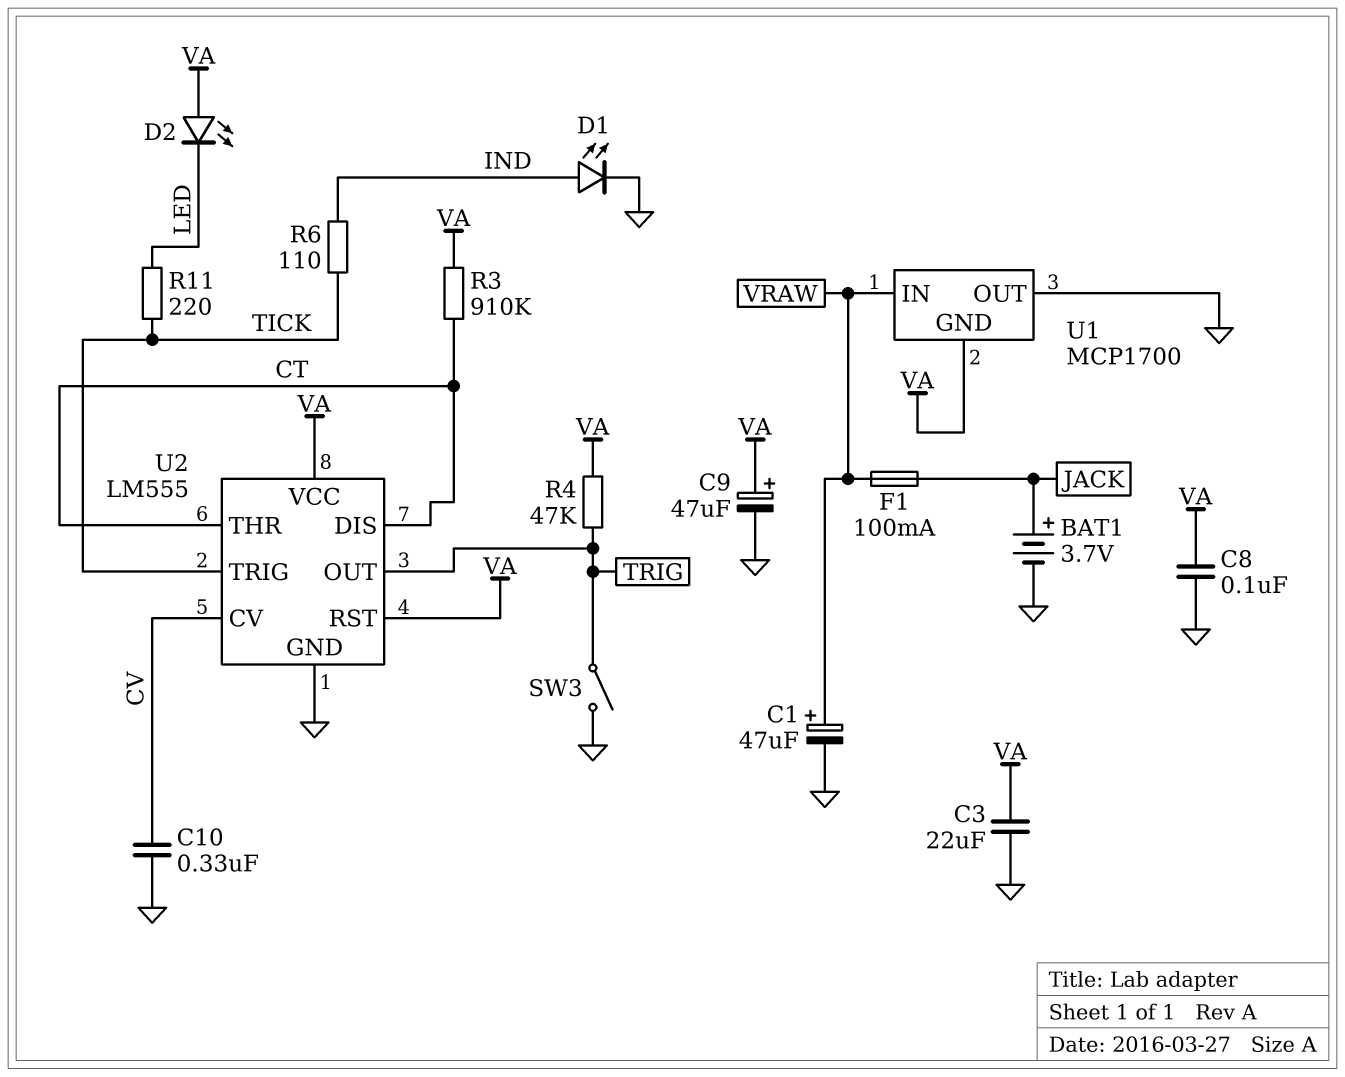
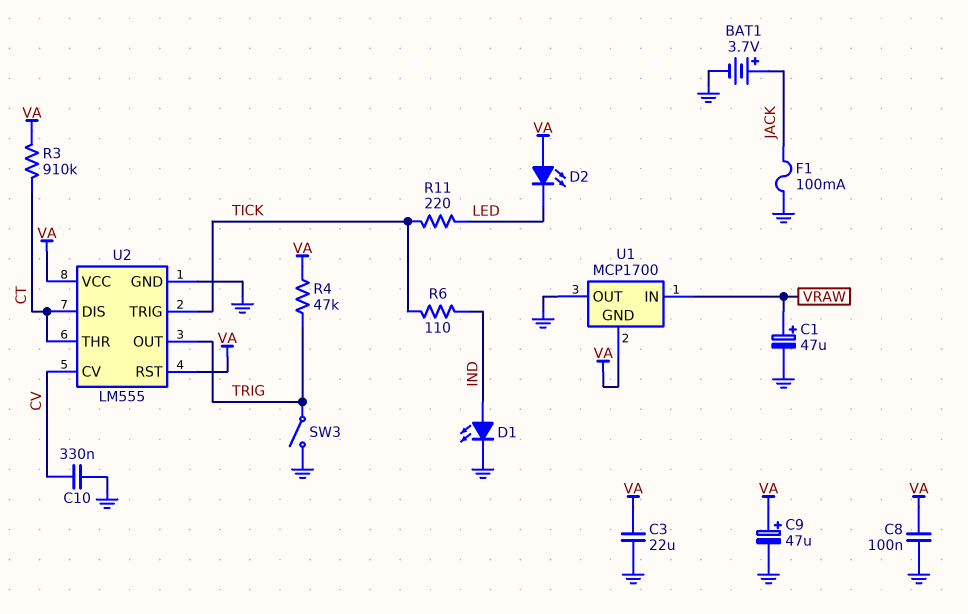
F1: 100mA (JACK, VRAW) -> 100mA (GND, JACK)

